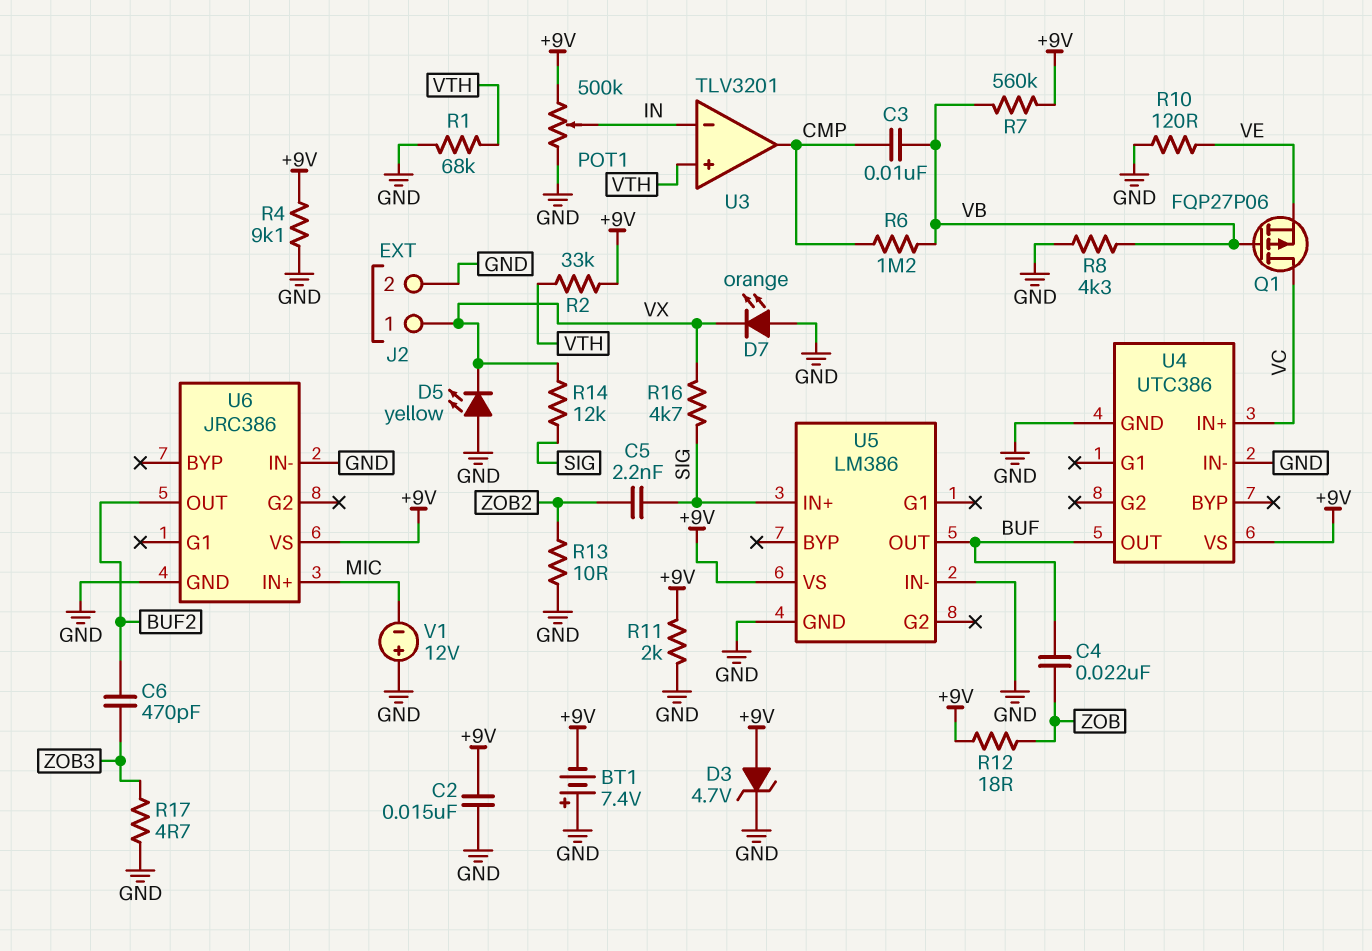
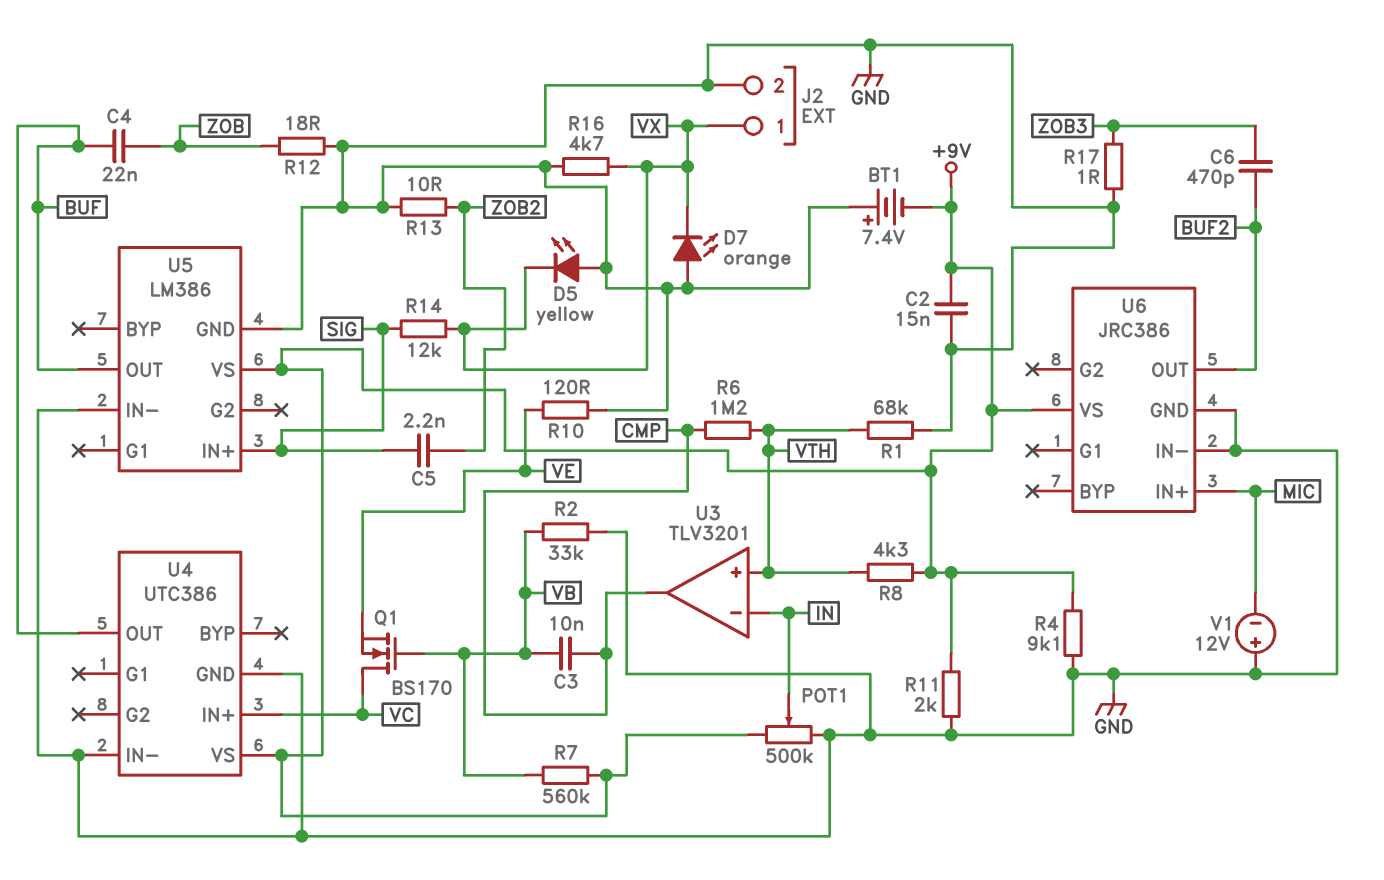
D3: zener 4.7V (A +9V, K GND) -> none
Q1: PMOS FQP27P06 (G VB, D VC, S VE) -> NMOS BS170 (G VB, D VC, S VE)
R2: 33k (+9V, VTH) -> 33k (GND, VB)
R6: 1.2M (CMP, VB) -> 1.2M (CMP, VTH)
R8: 4.3k (GND, VB) -> 4.3k (+9V, VTH)
R12: 18 (+9V, ZOB) -> 18 (GND, ZOB)
R16: 4.7k (SIG, VX) -> 4.7k (GND, VX)
R17: 4.7 (GND, ZOB3) -> 1 (GND, ZOB3)

